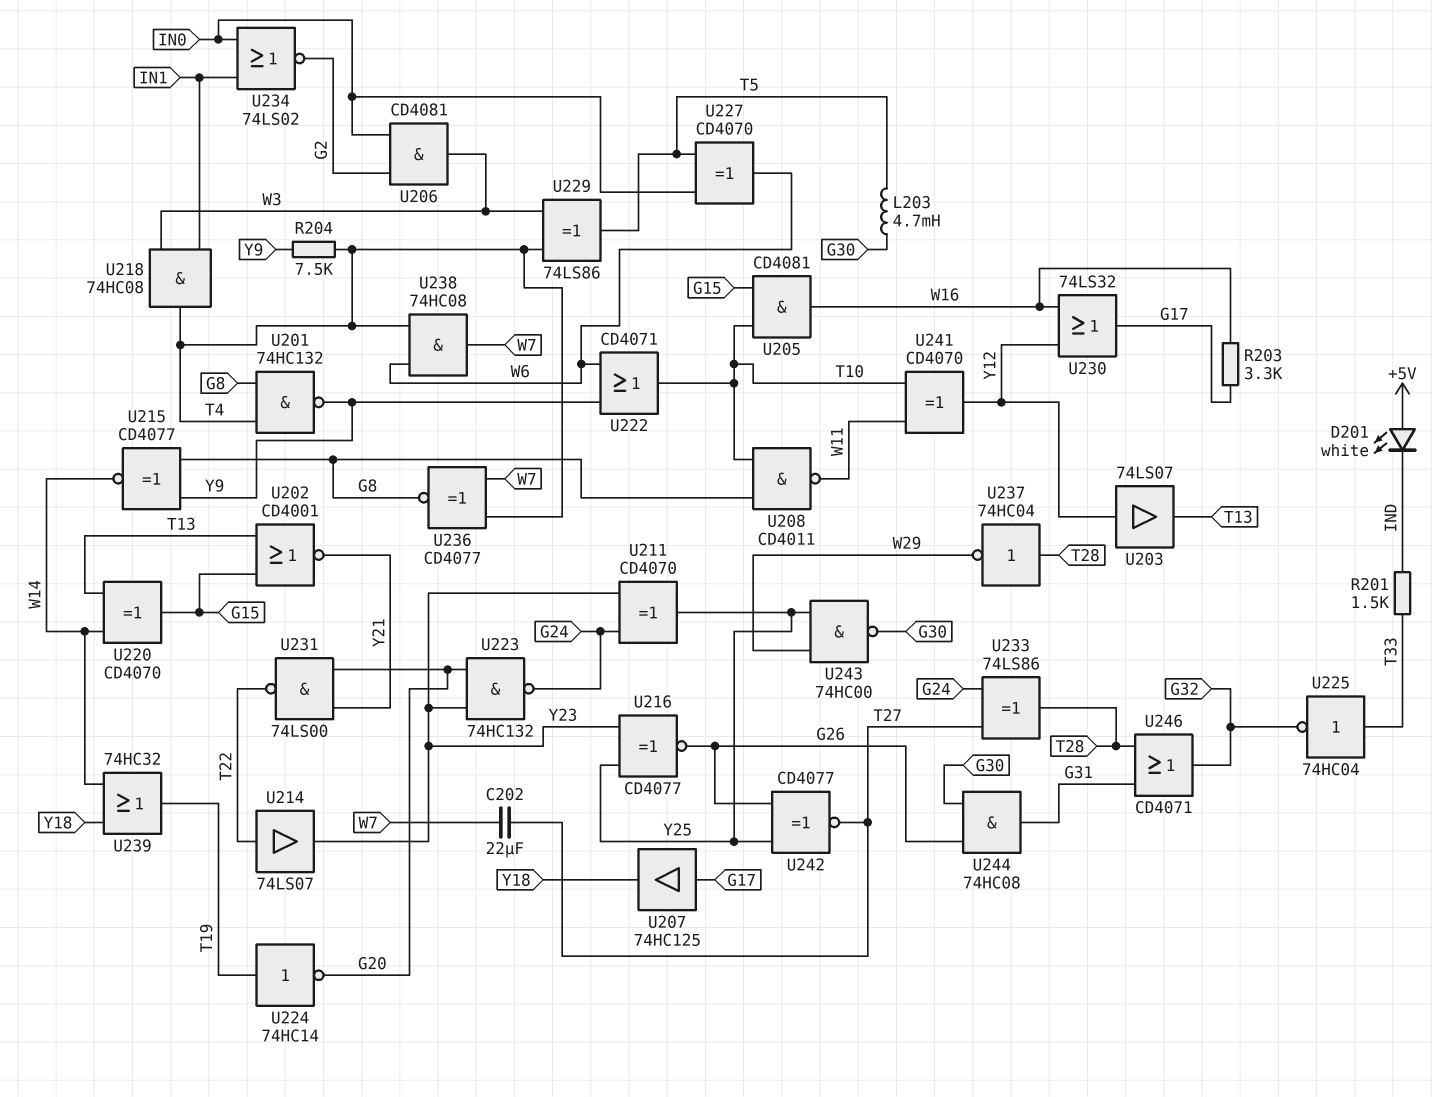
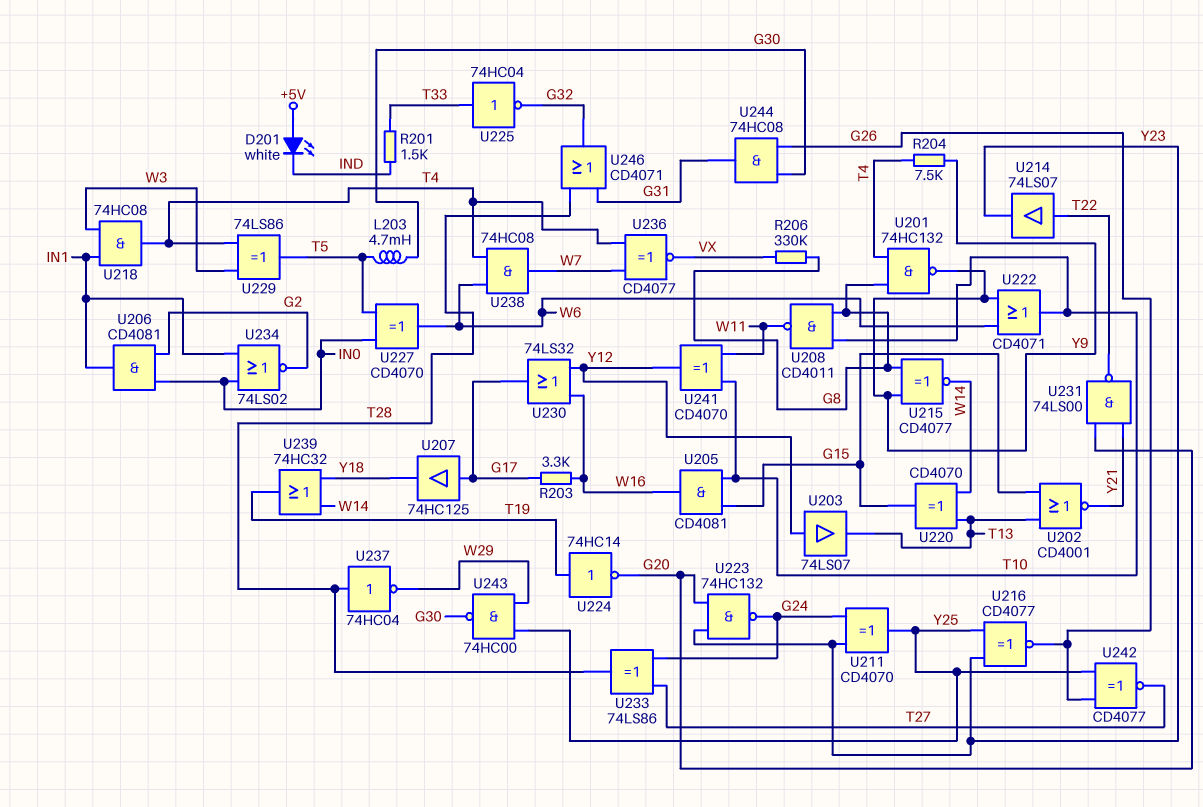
C202: 22uF (T27, W7) -> none
R206: none -> 330k (G8, VX)
U206: AND CD4081 (in G2, in IN0, out W3) -> AND CD4081 (in G2, in IN0, out IN1)
U236: XNOR CD4077 (in T4, in W7, out G8) -> XNOR CD4077 (in T4, in W7, out VX)

